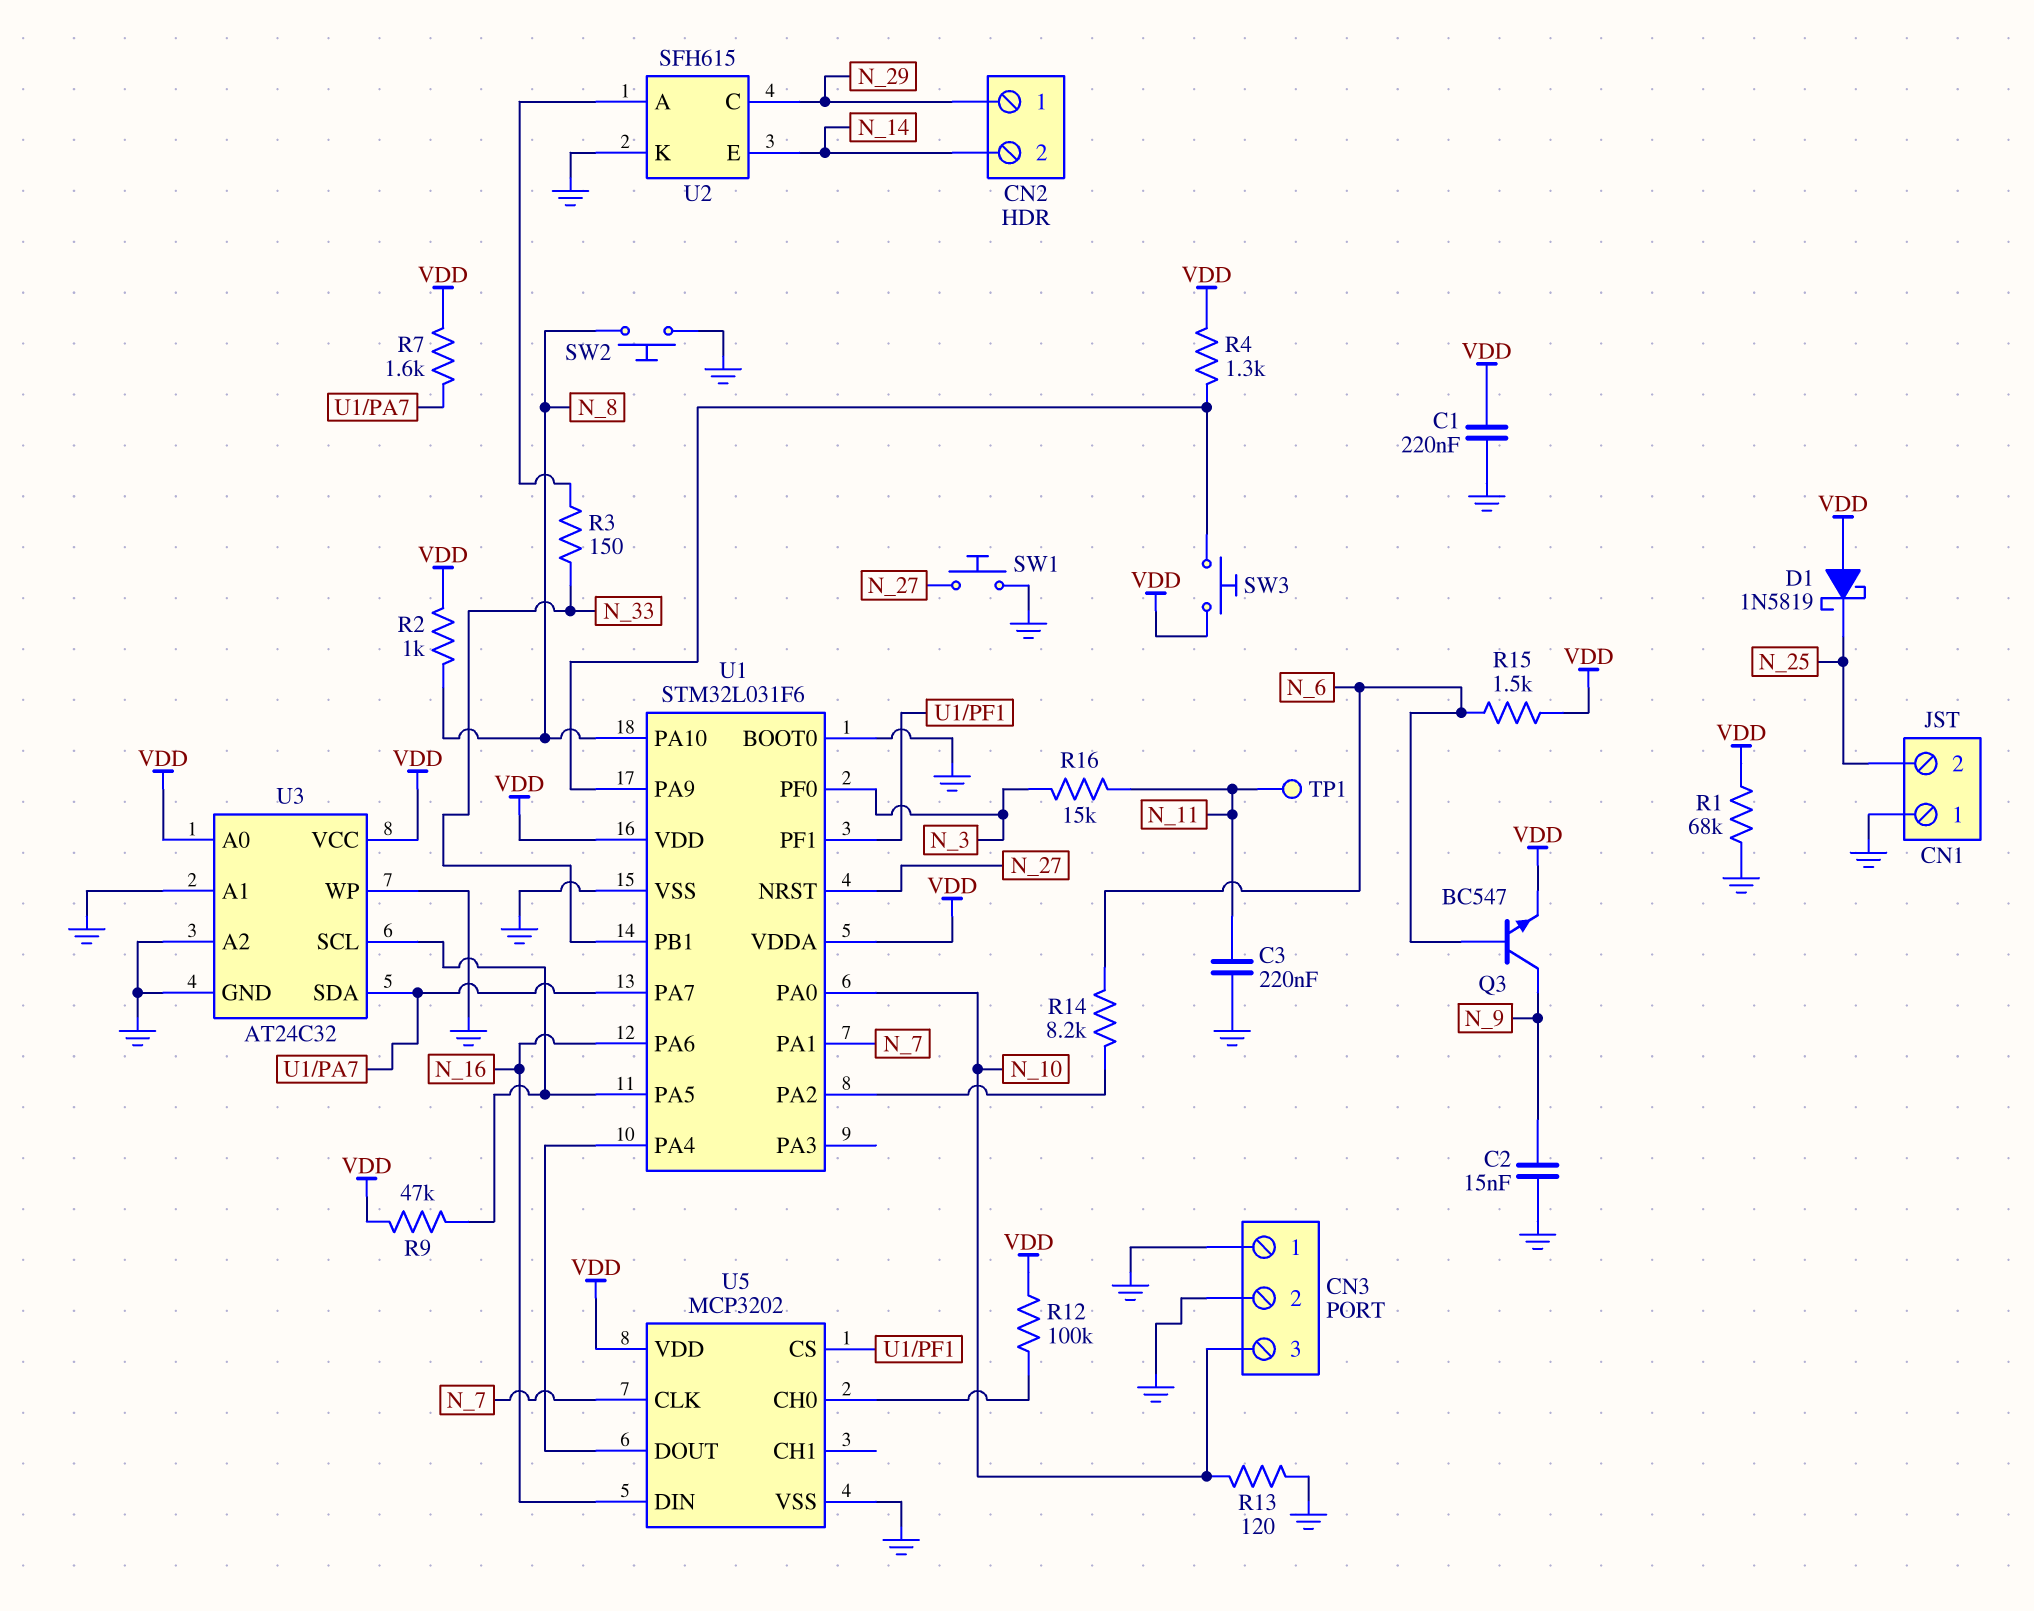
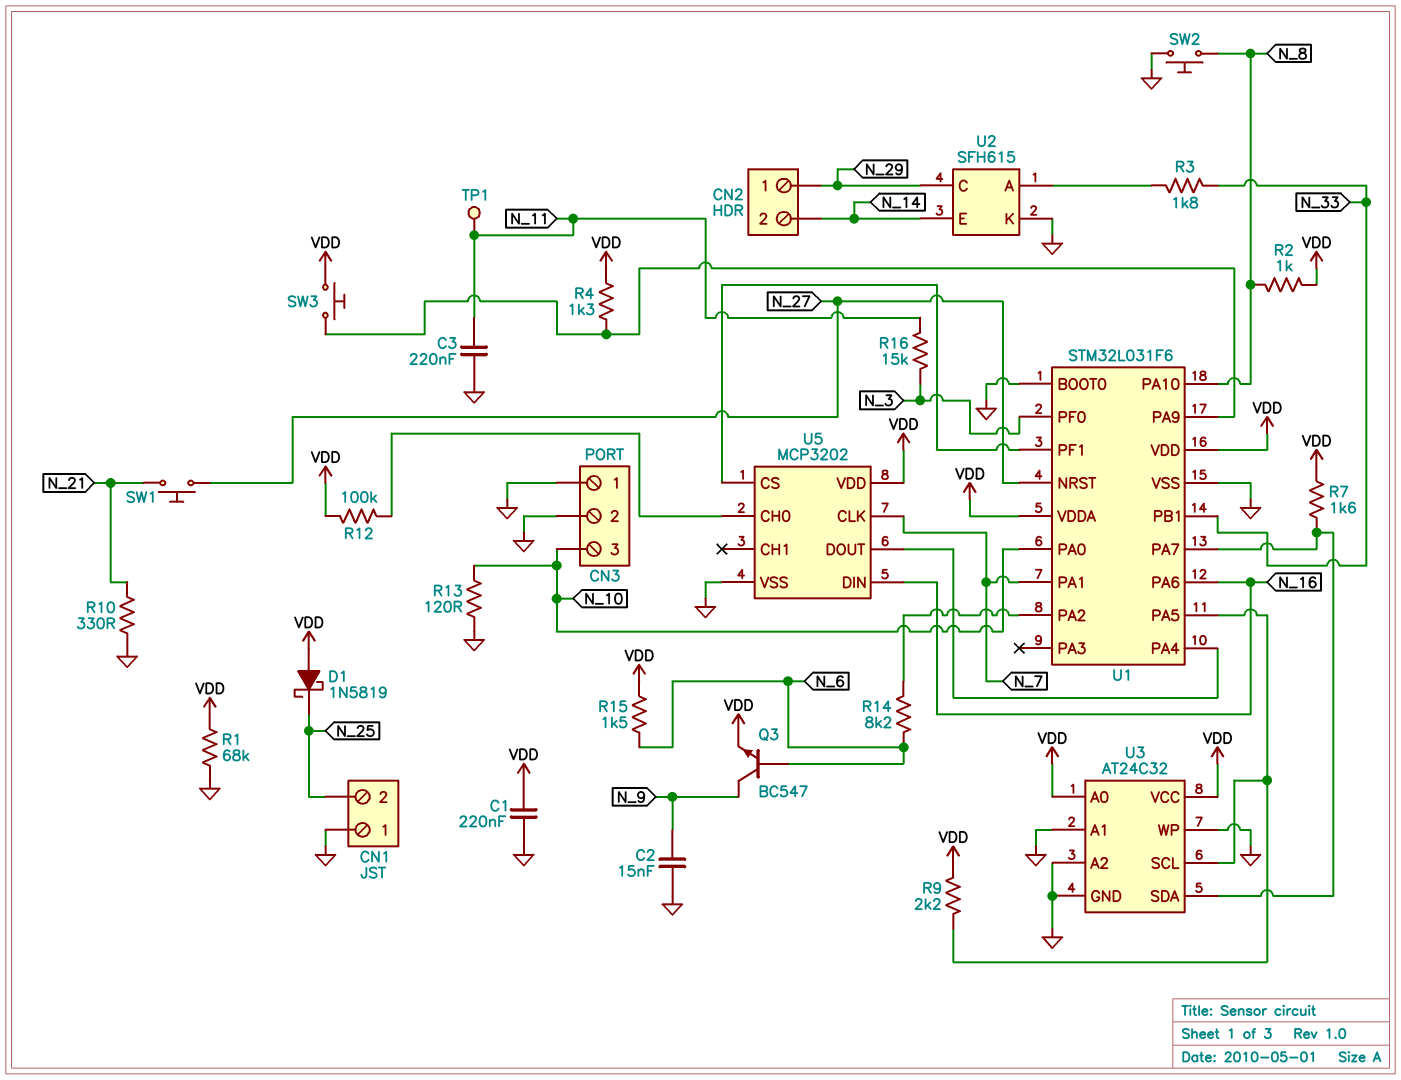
R3: 150 (N_33, U2/A) -> 1.8k (N_33, U2/A)
R9: 47k (U1/PA5, VDD) -> 2.2k (U1/PA5, VDD)
R10: none -> 330 (GND, N_21)
SW1: button (GND, N_27) -> button (N_21, N_27)

